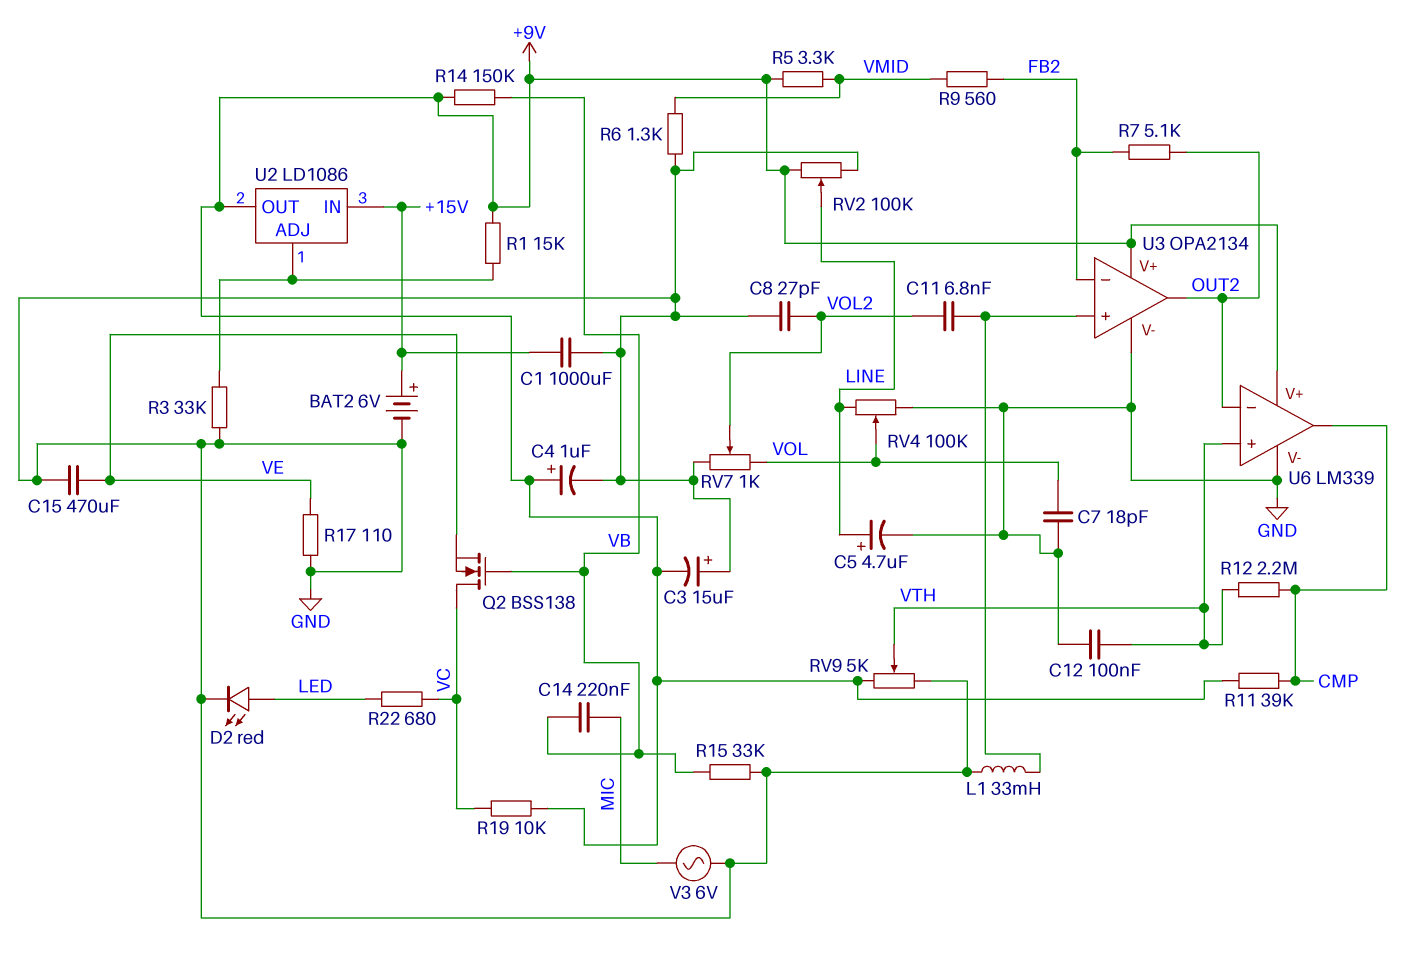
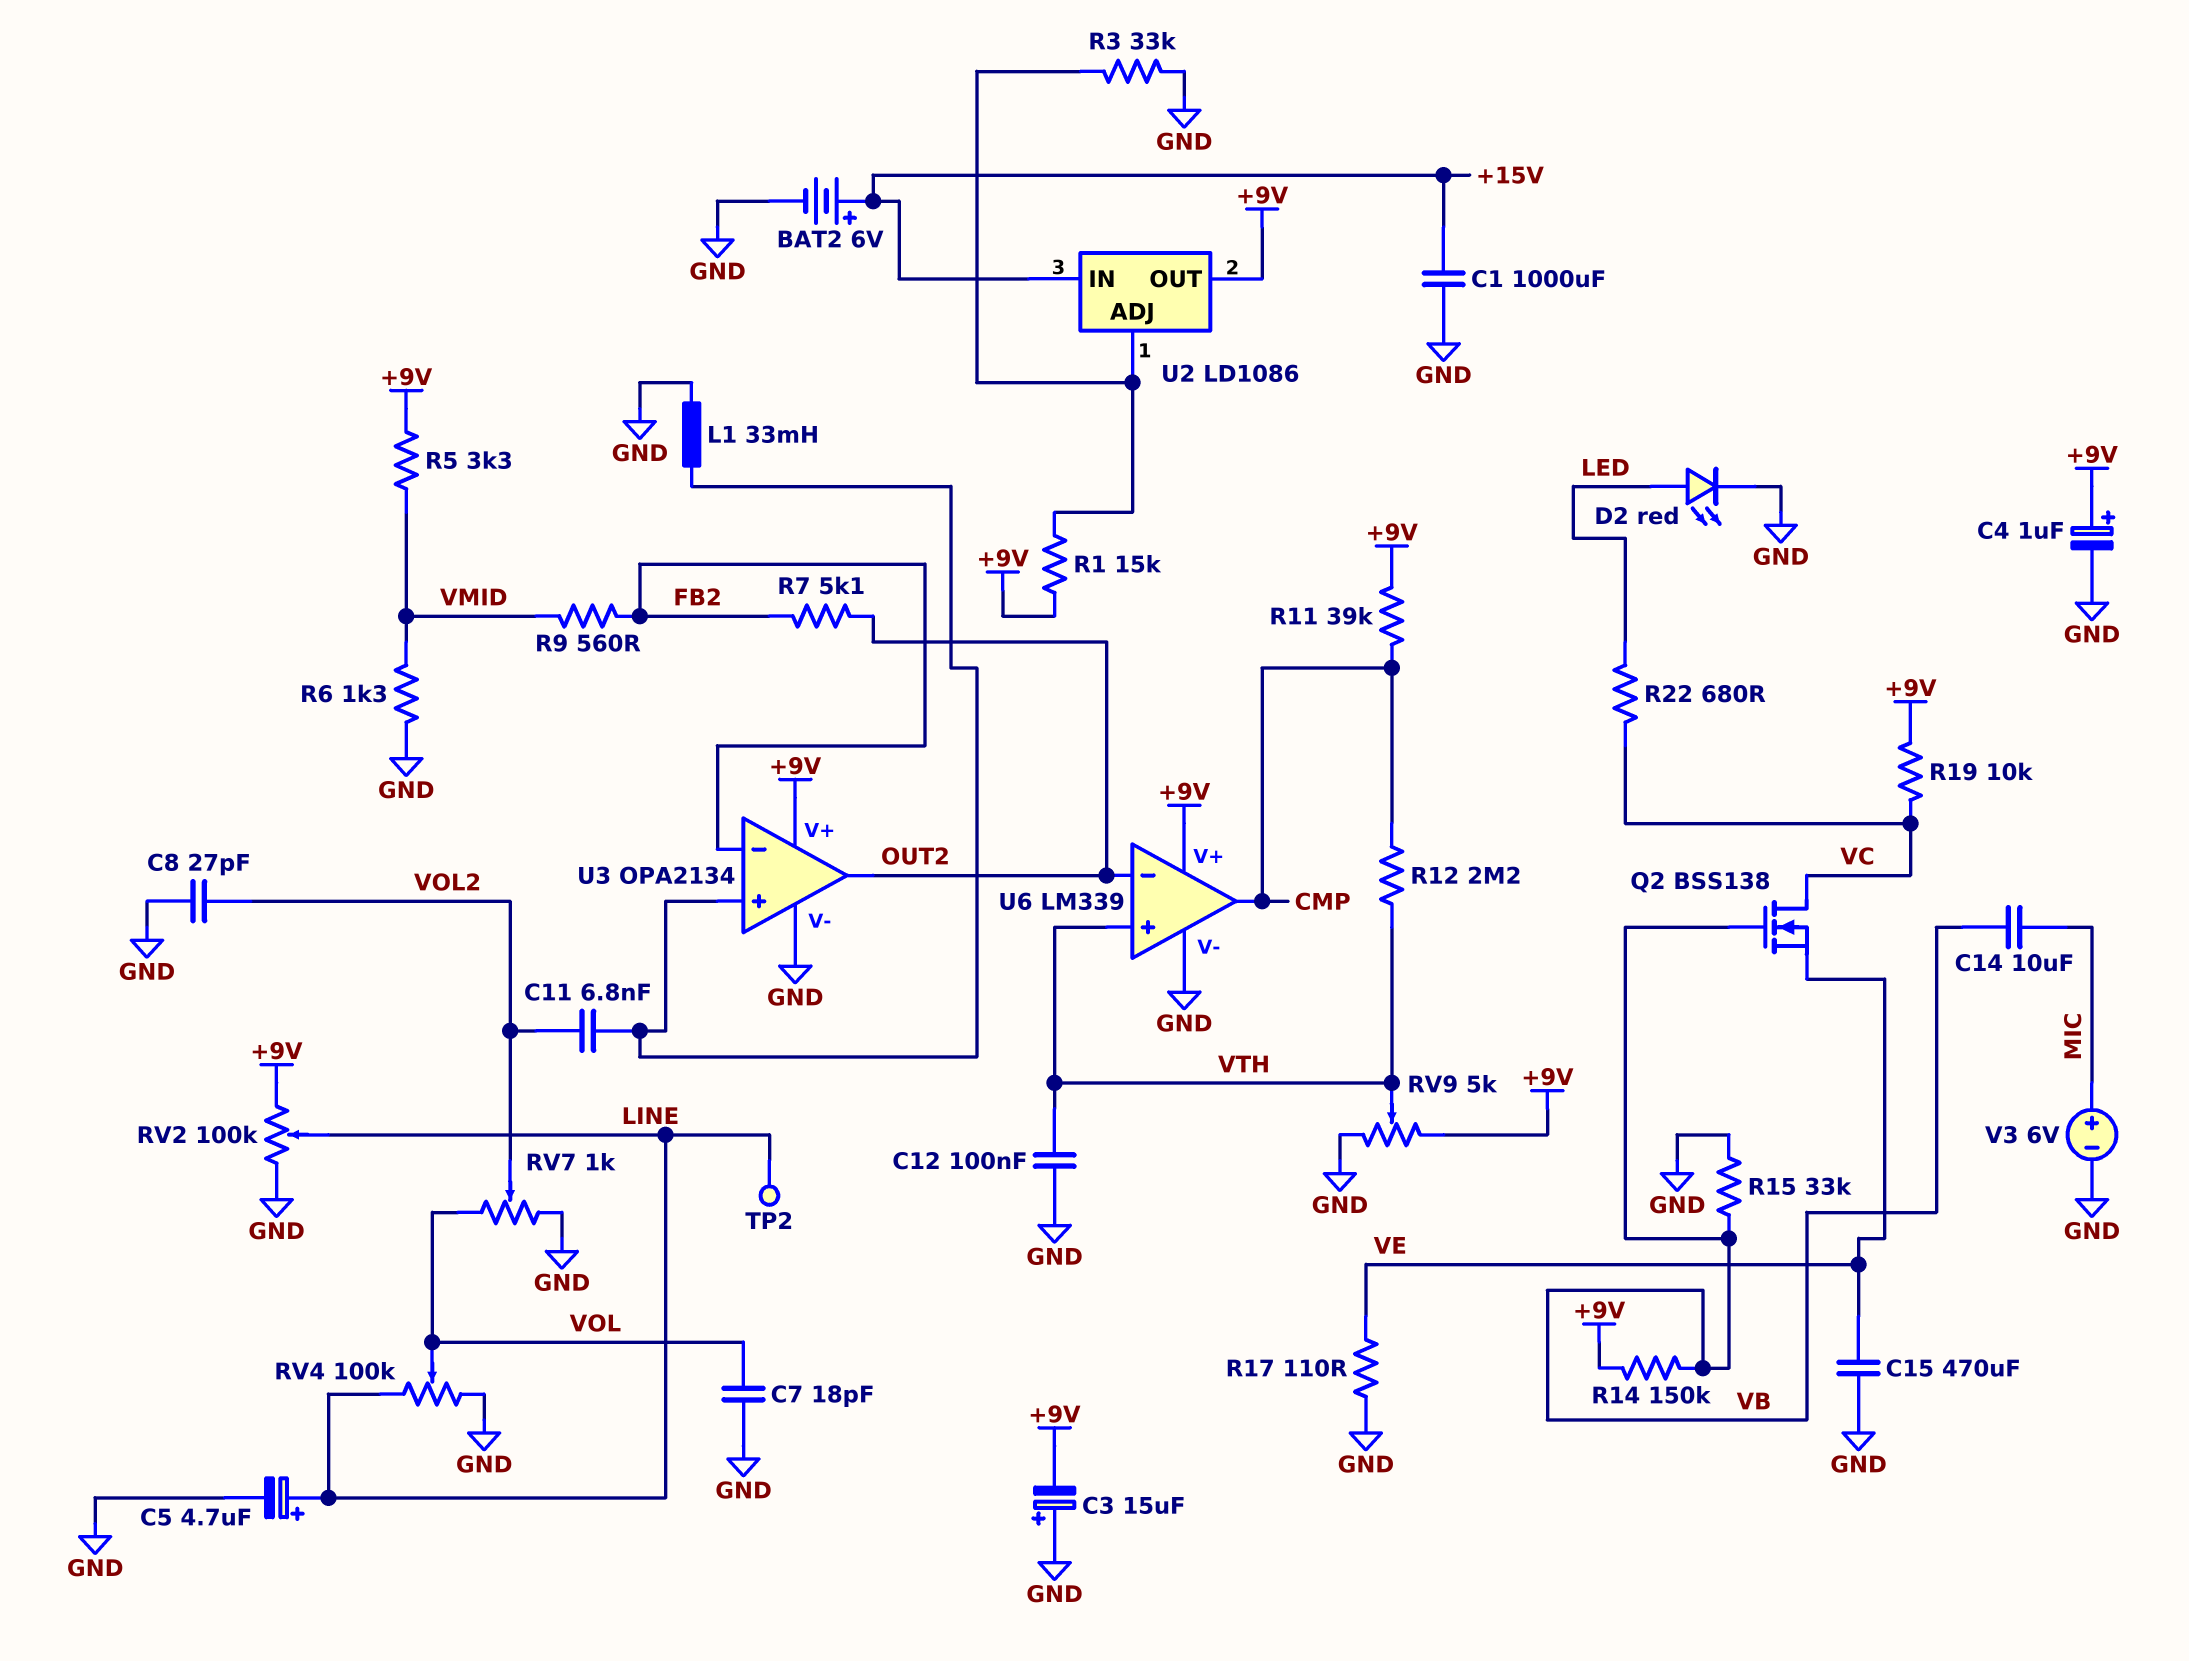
C14: 220nF (MIC, VB) -> 10uF (MIC, VB)
TP2: none -> test point (LINE)
V3: AC 6V (GND, MIC) -> 6V (plus MIC, minus GND)

